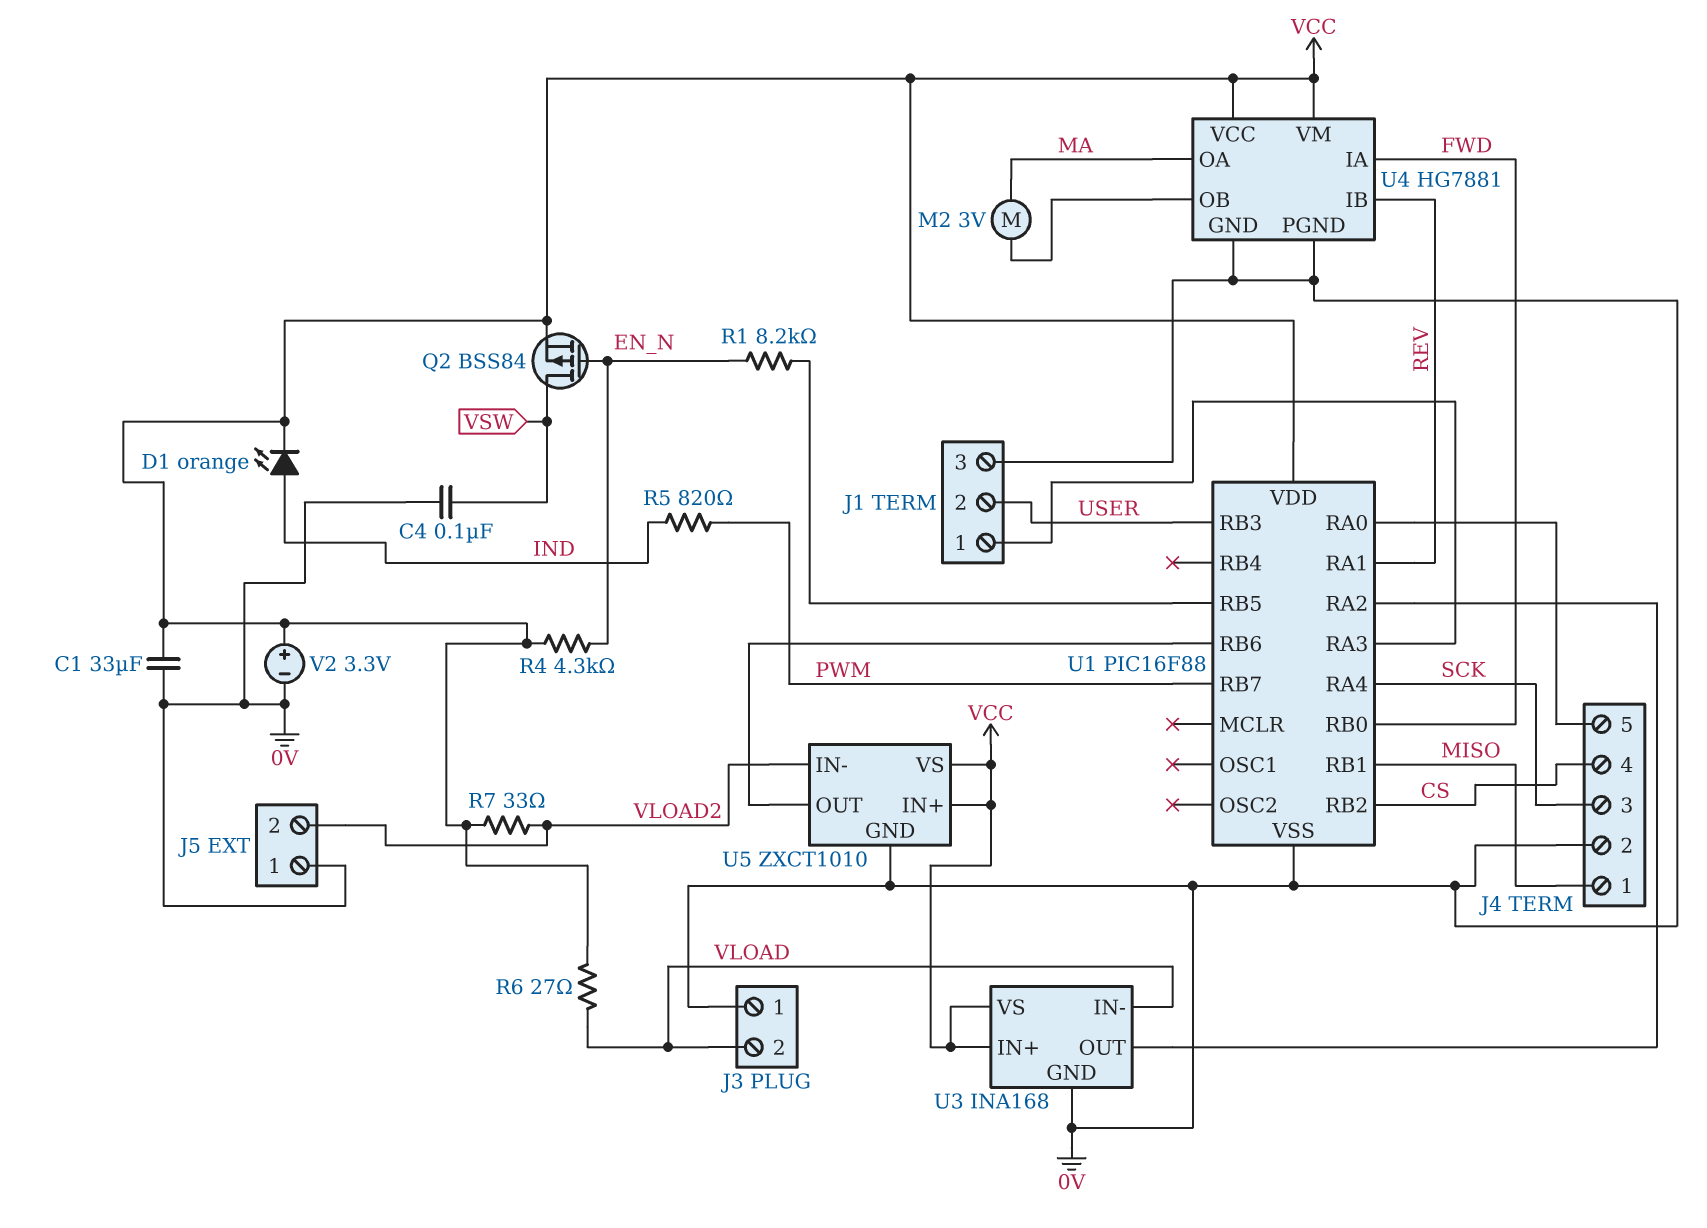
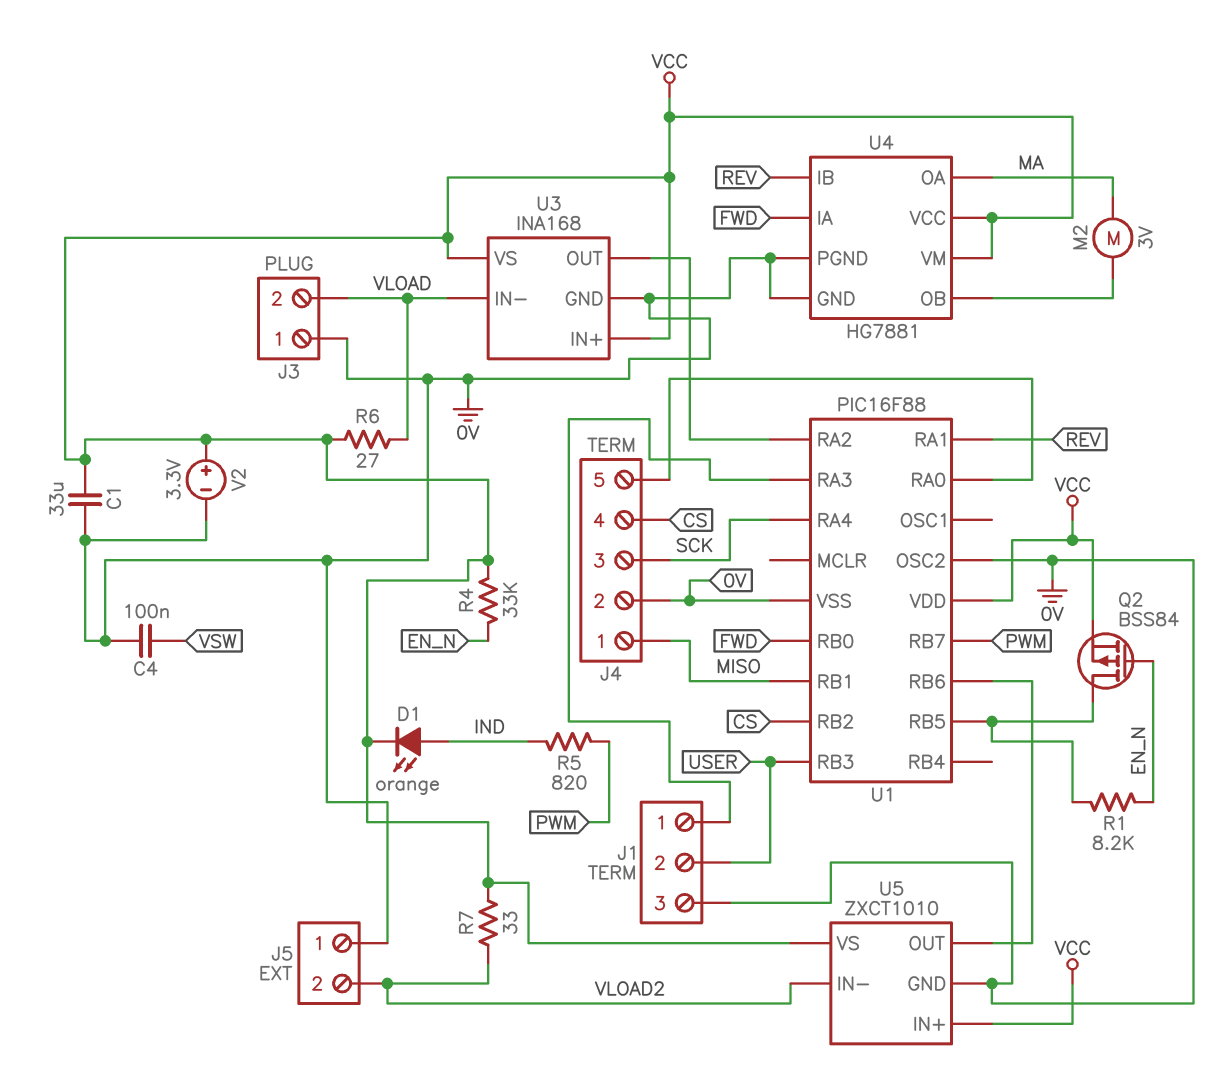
Q2: PMOS BSS84 (G EN_N, D VSW, S VCC) -> PMOS BSS84 (G EN_N, D U1/RB5, S VCC)
R4: 4.3k (EN_N, VCC) -> 33k (EN_N, VCC)
U1 pin OSC2: none -> 0V

